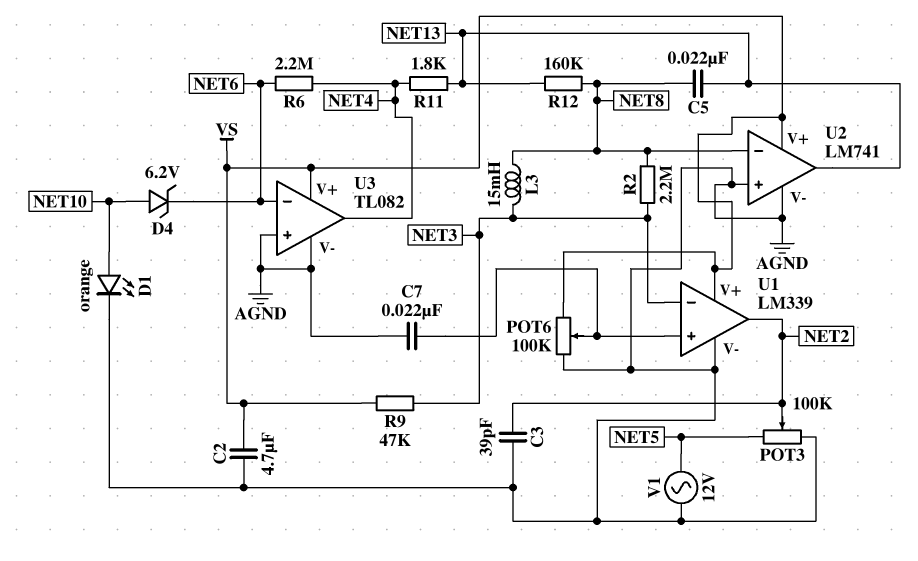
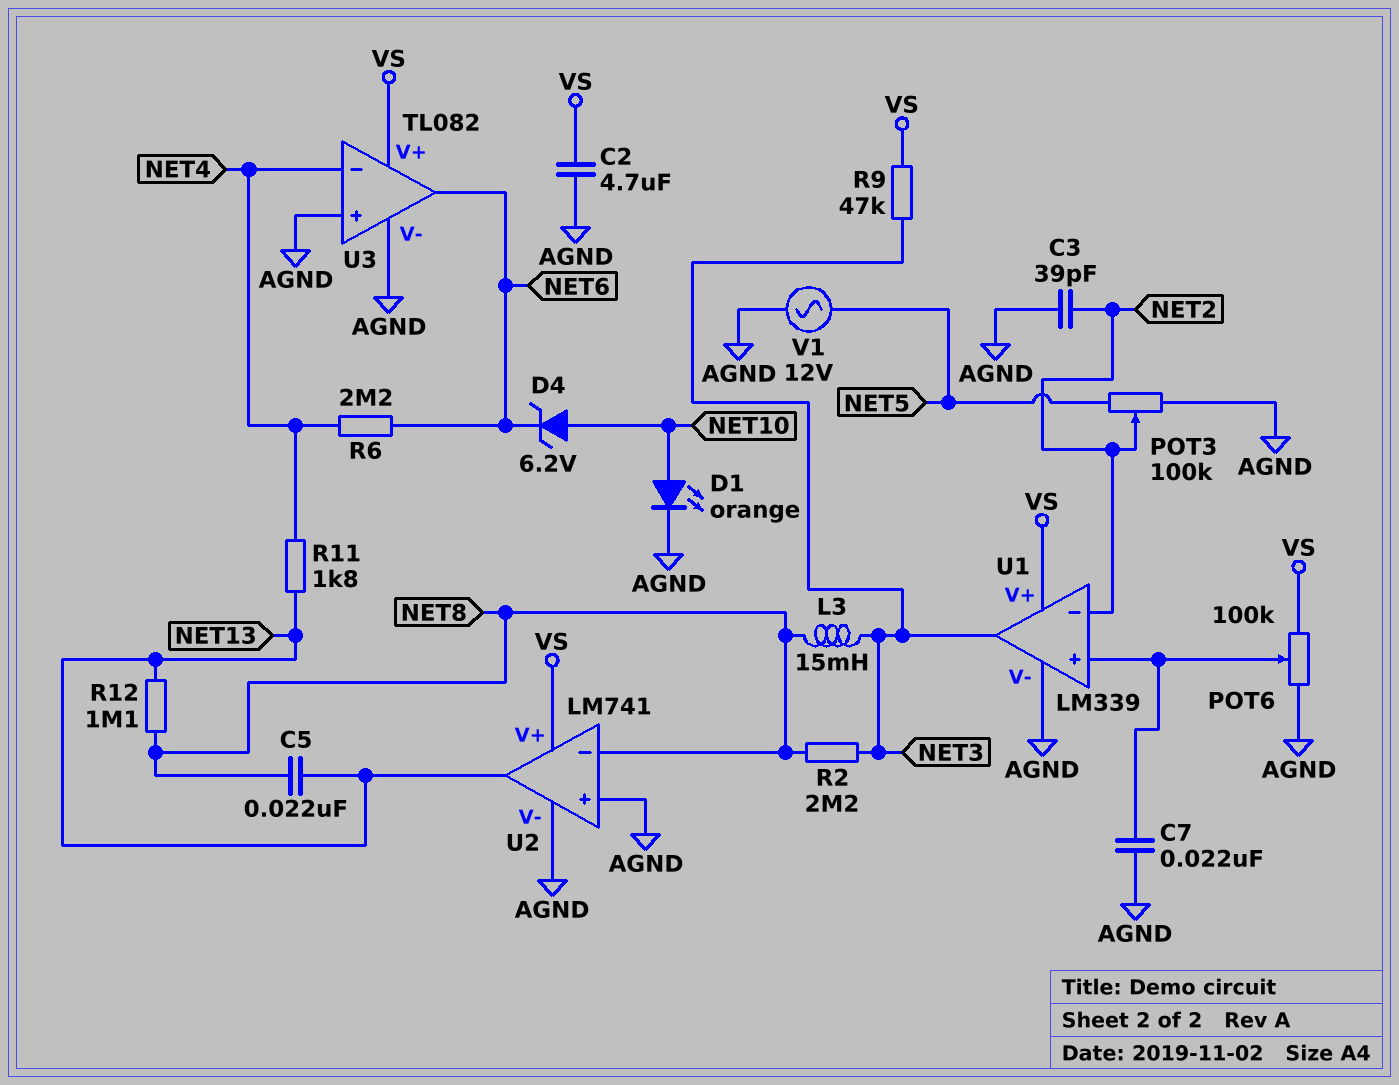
R12: 160k (NET8, NET13) -> 1.1M (NET8, NET13)
U1 pin in-: NET3 -> NET2
U1 pin out: NET2 -> NET3
U3 pin in-: NET6 -> NET4
U3 pin out: NET4 -> NET6

